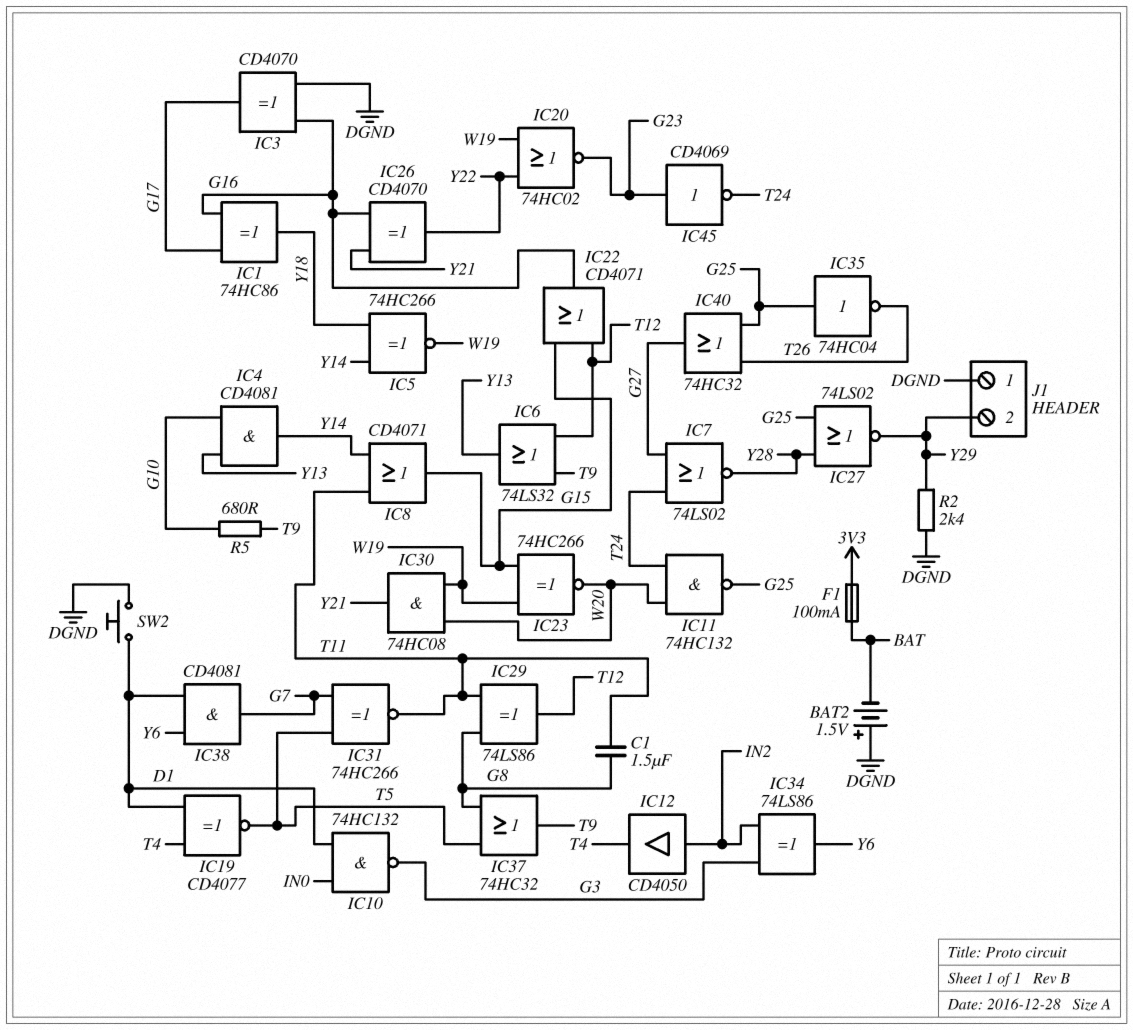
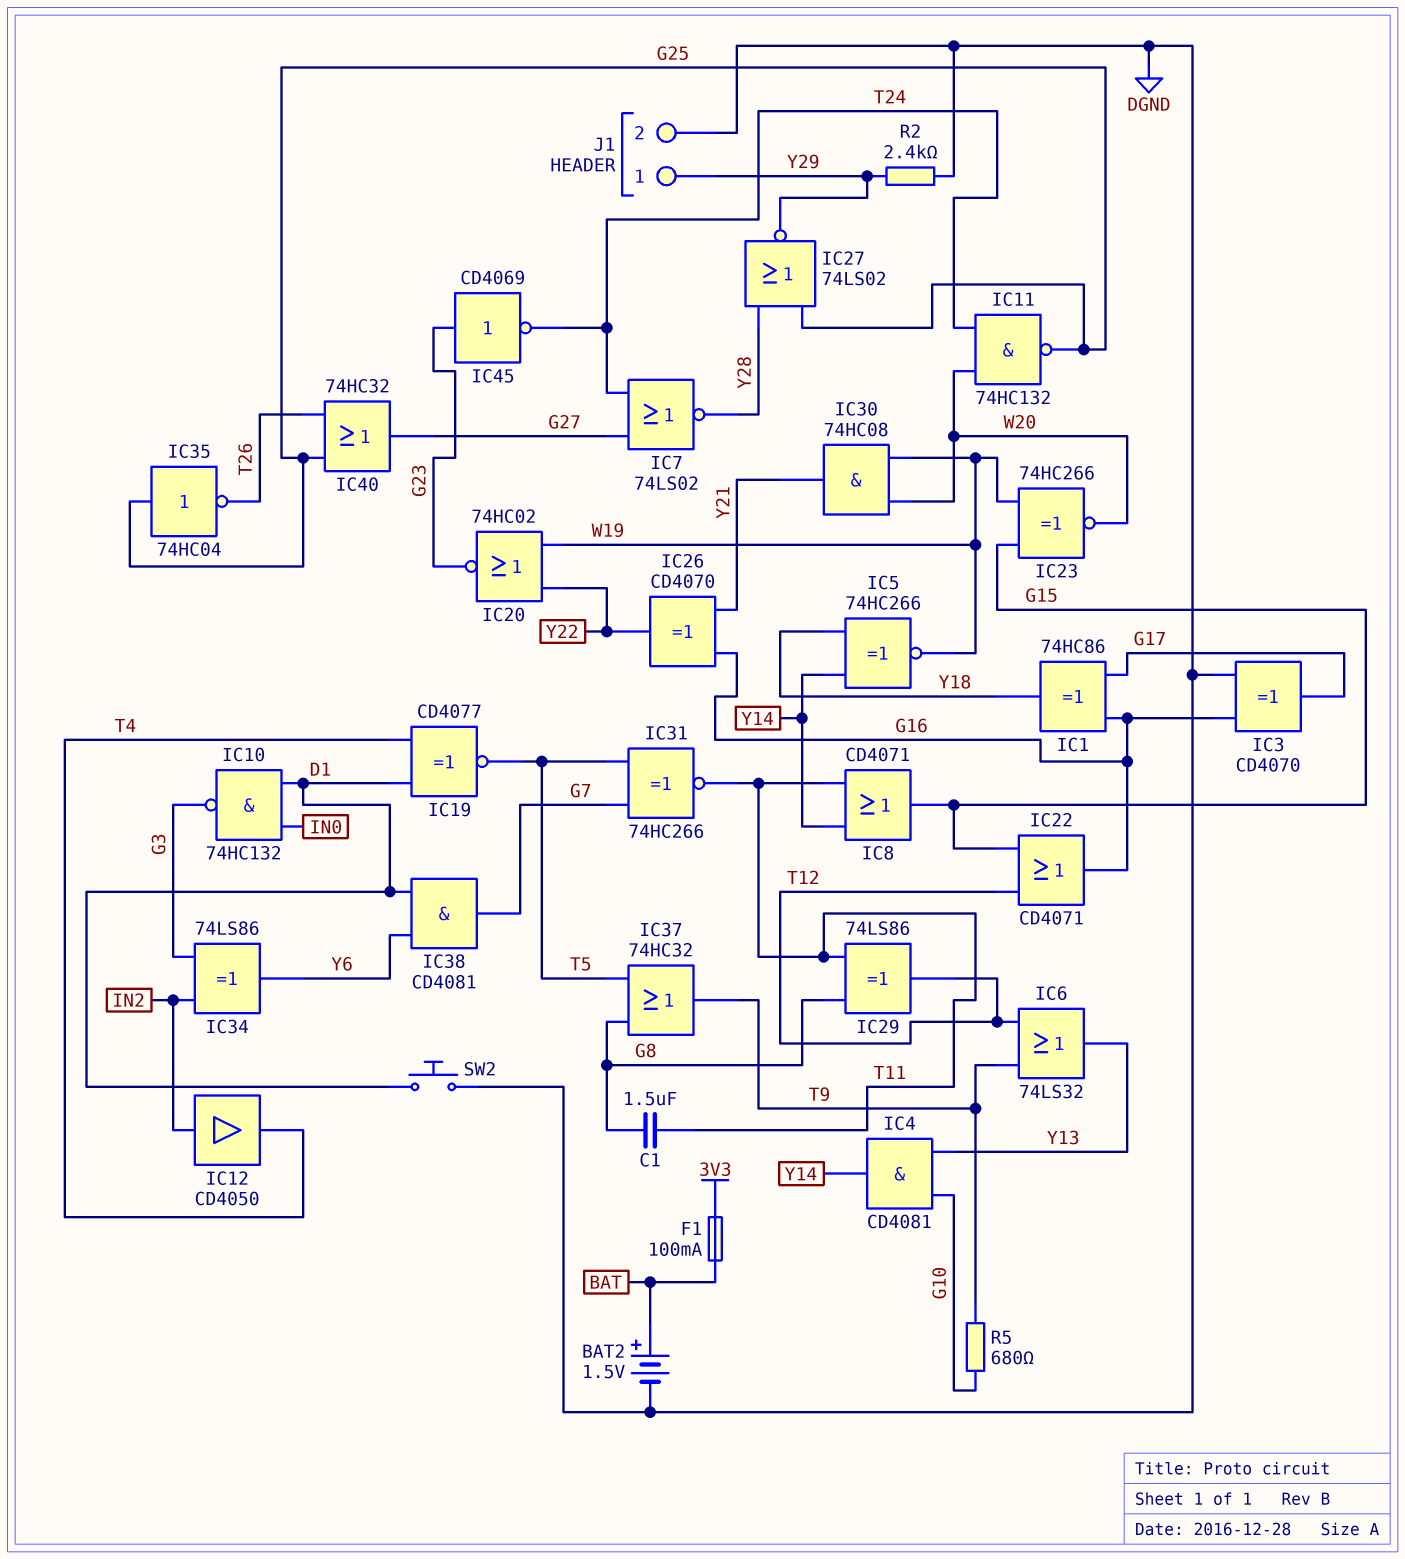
BAT2: 1.5V (plus DGND, minus BAT) -> 1.5V (plus BAT, minus DGND)
J1 pin 1: DGND -> Y29
J1 pin 2: Y29 -> DGND

